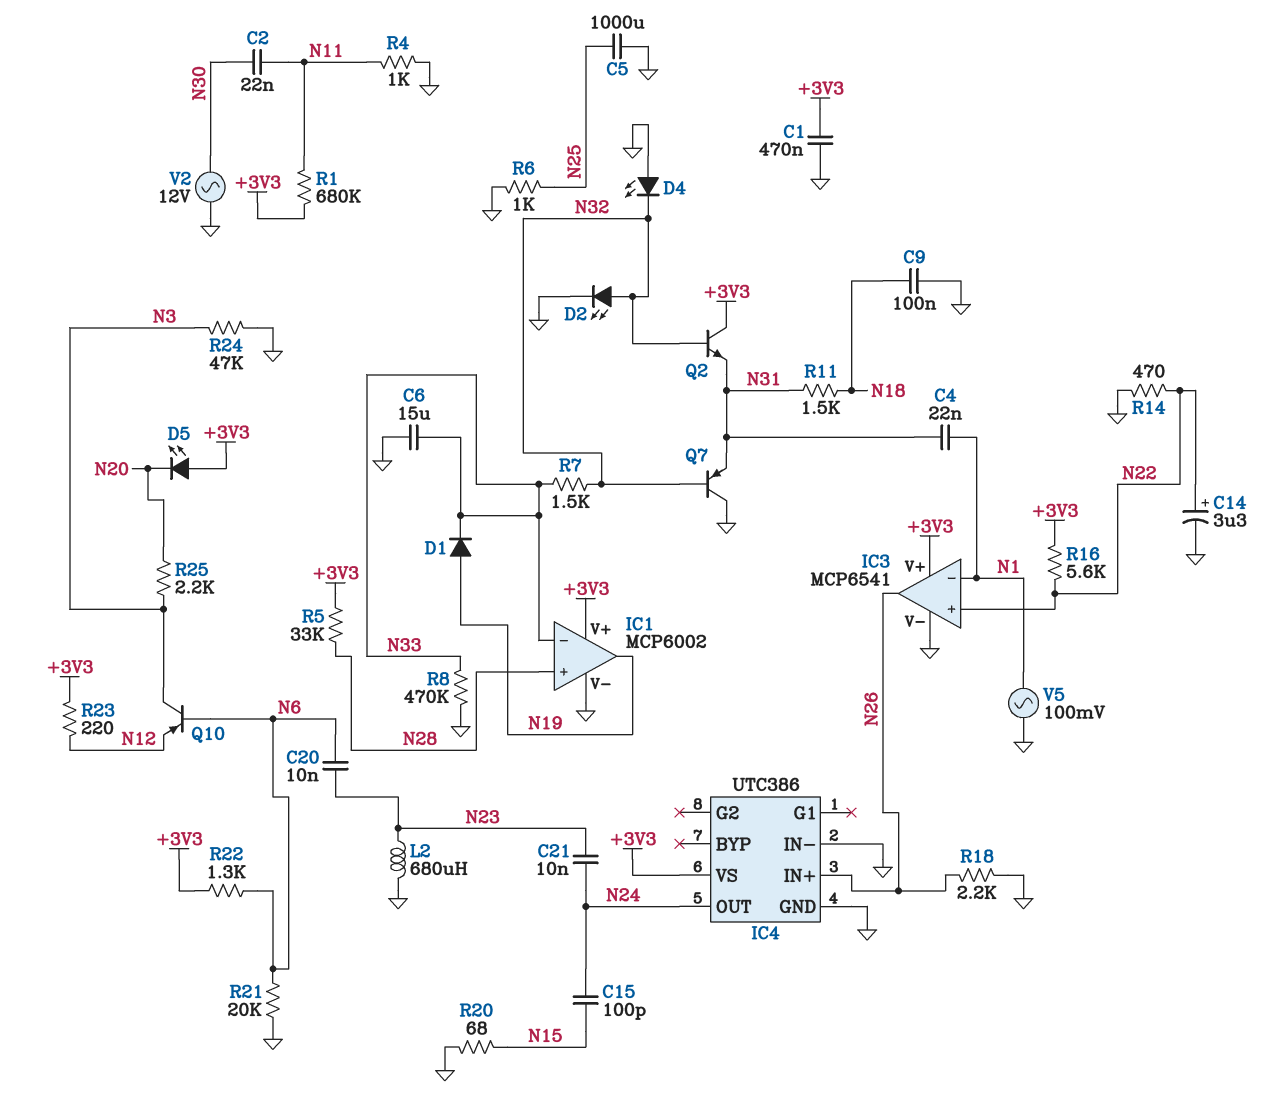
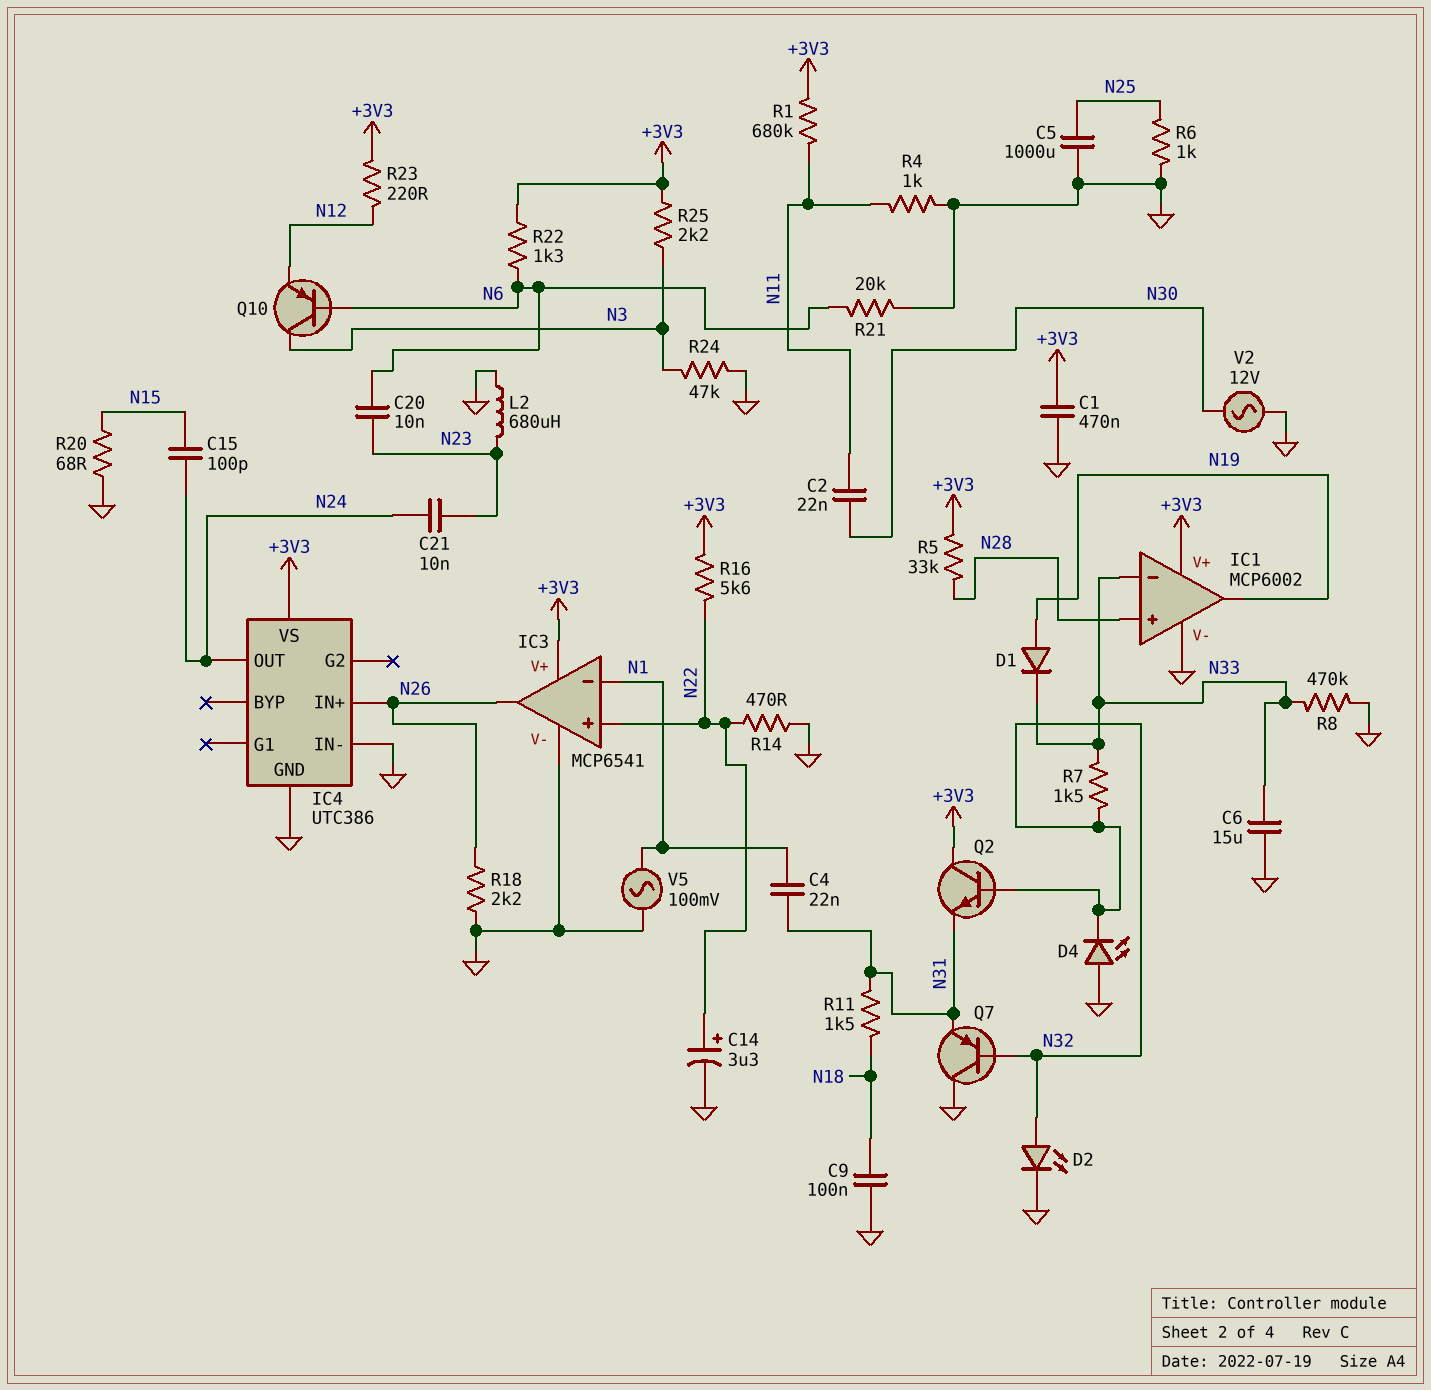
D5: LED (A +3V3, K N20) -> none
R25: 2.2k (N3, N20) -> 2.2k (+3V3, N3)

